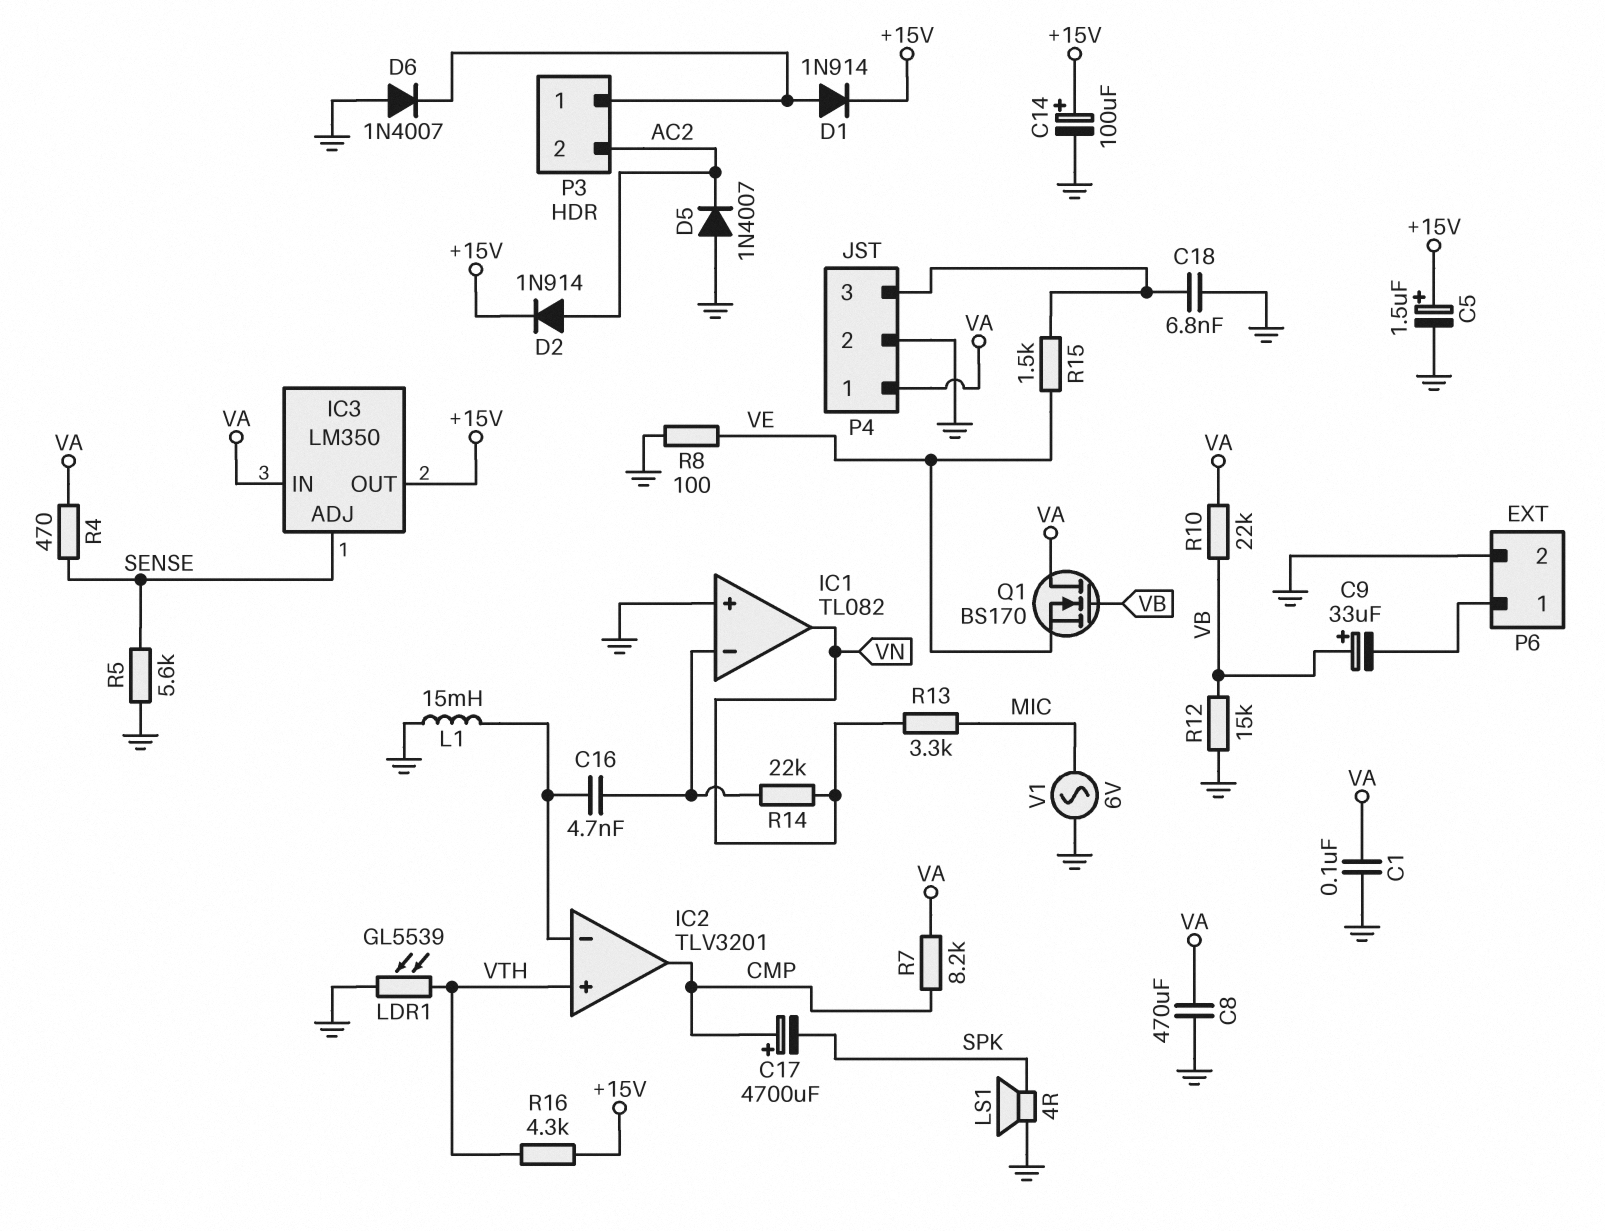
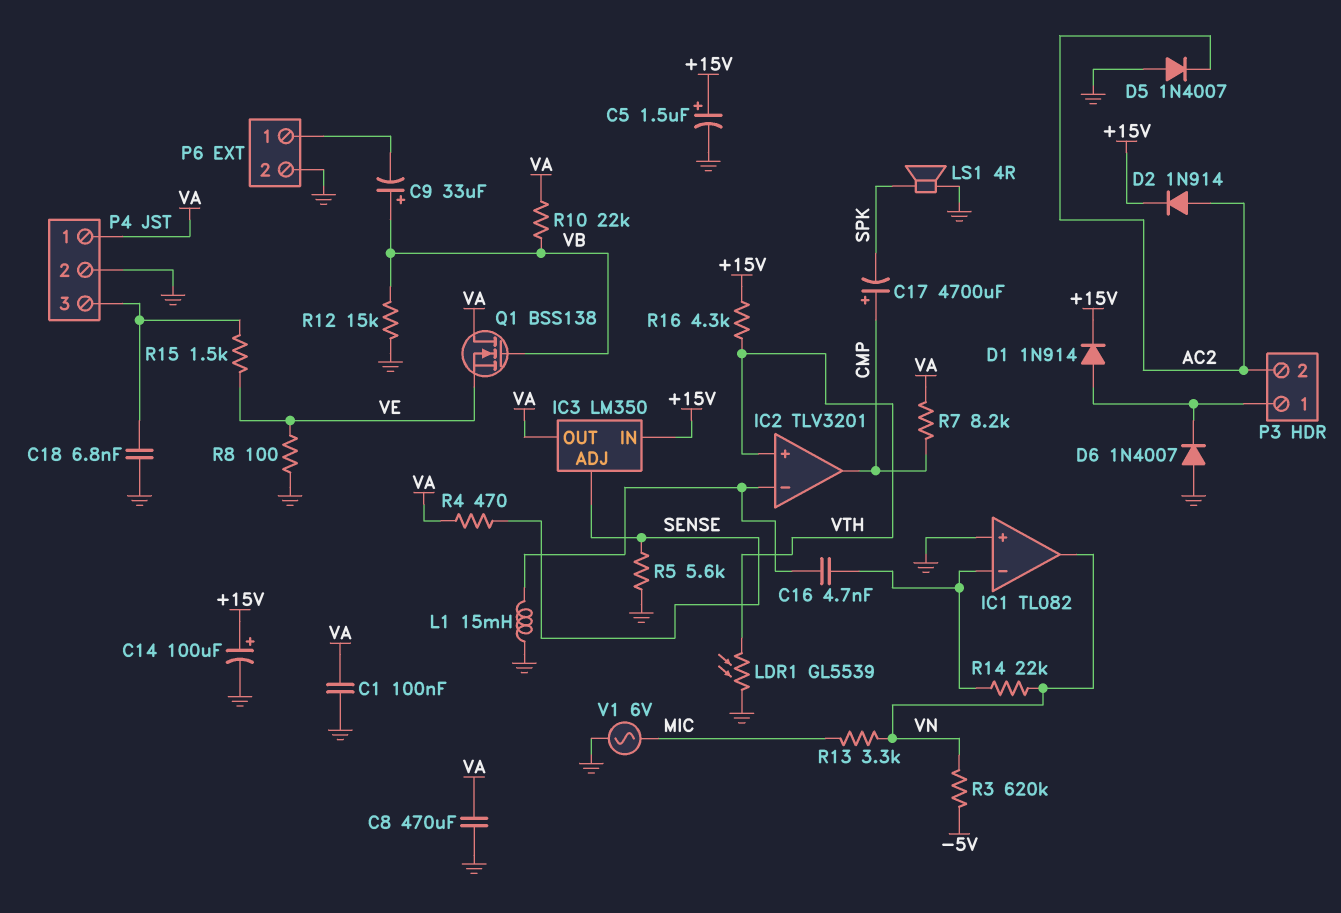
IC3 pin IN: VA -> +15V
IC3 pin OUT: +15V -> VA
Q1: NMOS BS170 (G VB, D VA, S VE) -> NMOS BSS138 (G VB, D VA, S VE)
R3: none -> 620k (-5V, VN)

